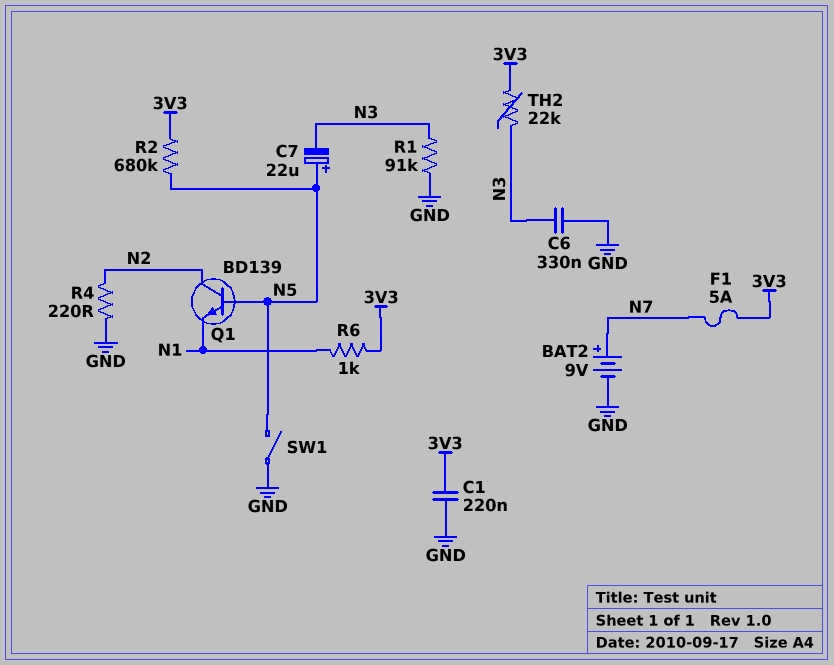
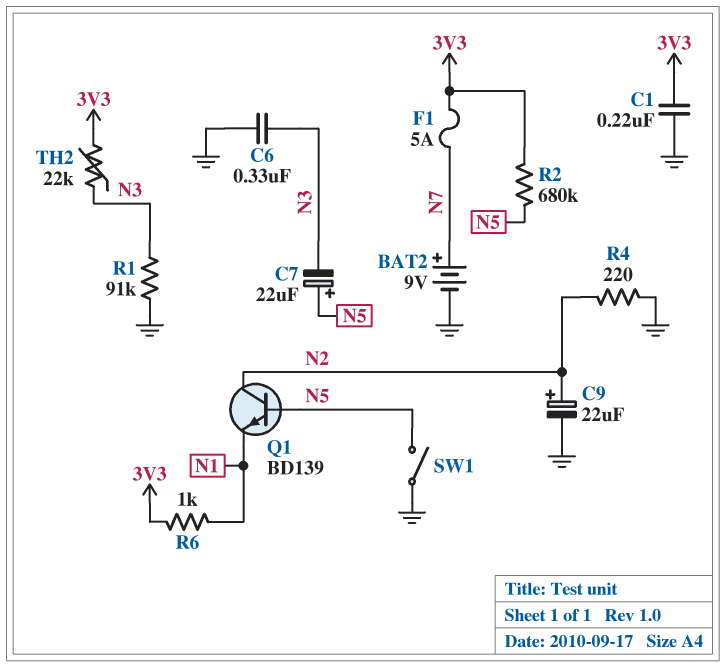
C9: none -> 22uF (plus N2, minus GND)

